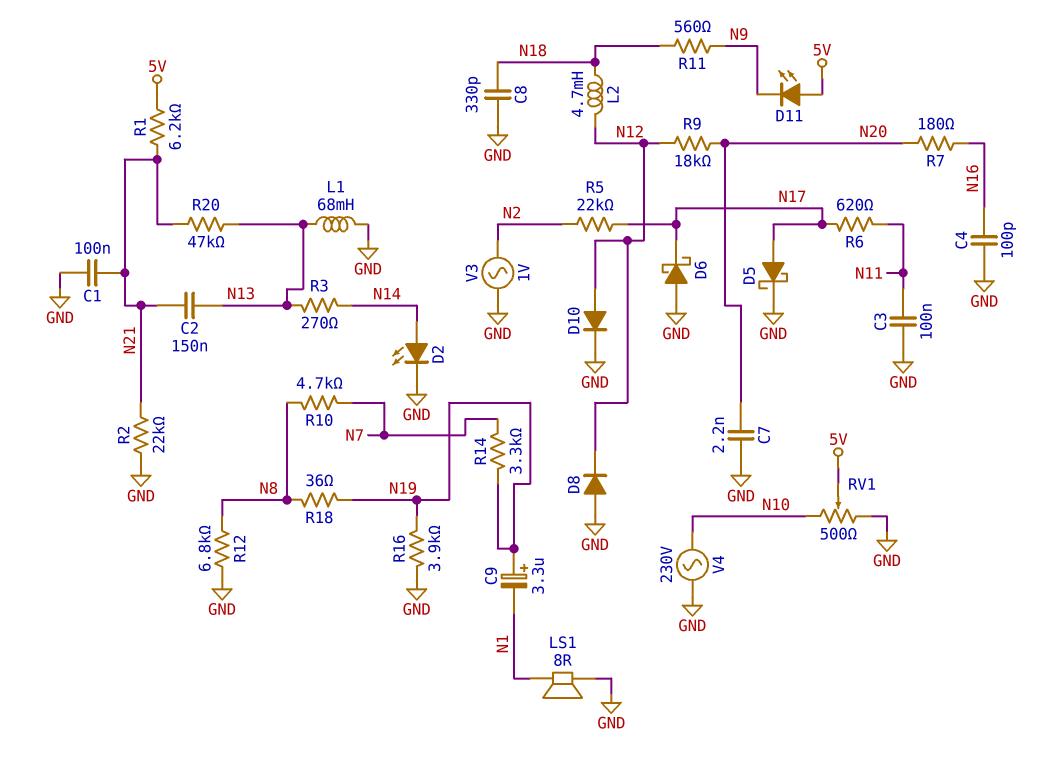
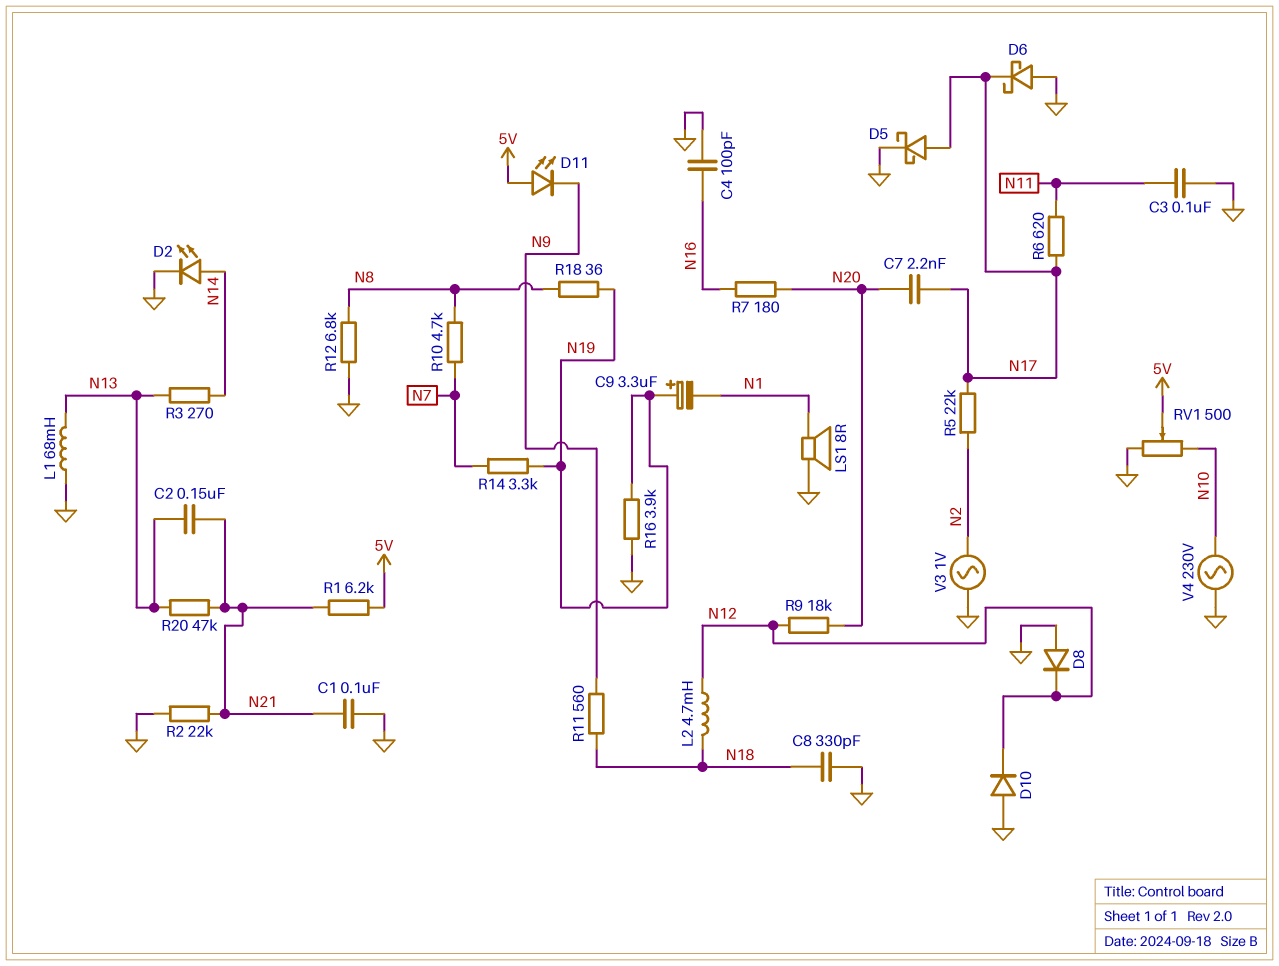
C7: 2.2nF (GND, N20) -> 2.2nF (N17, N20)
D10: diode (A N12, K GND) -> diode (A GND, K N12)

